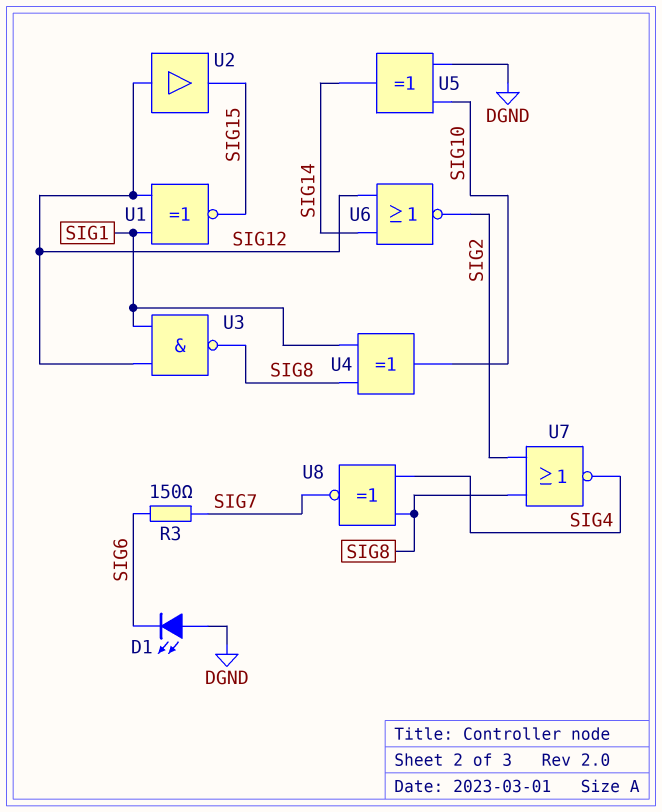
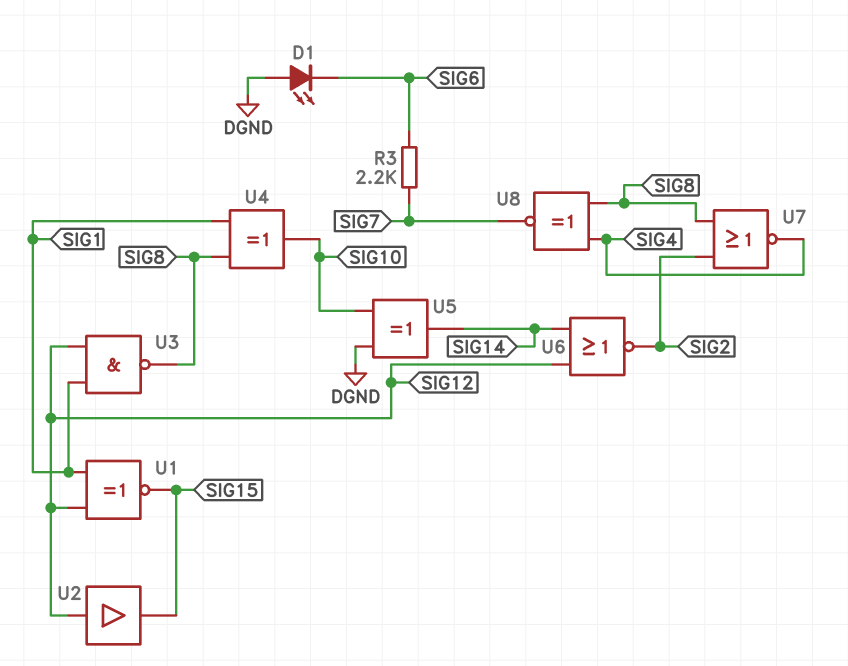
R3: 150 (SIG6, SIG7) -> 2.2k (SIG6, SIG7)

